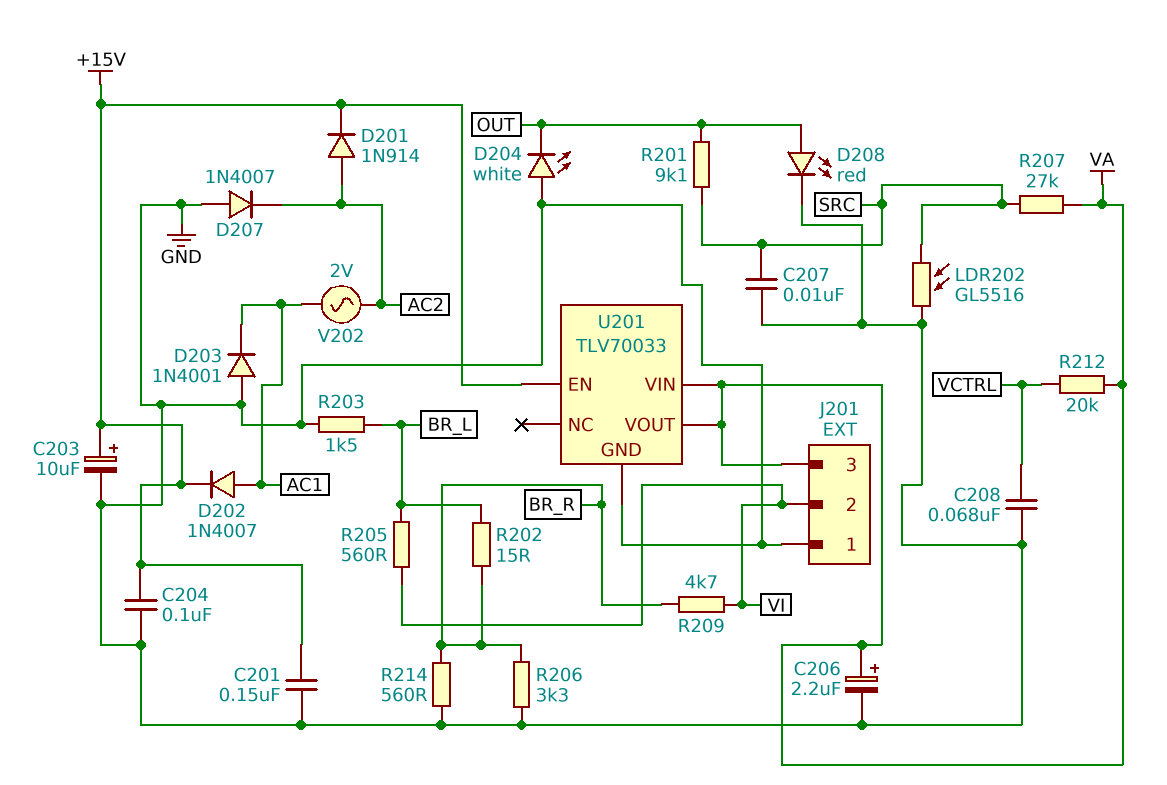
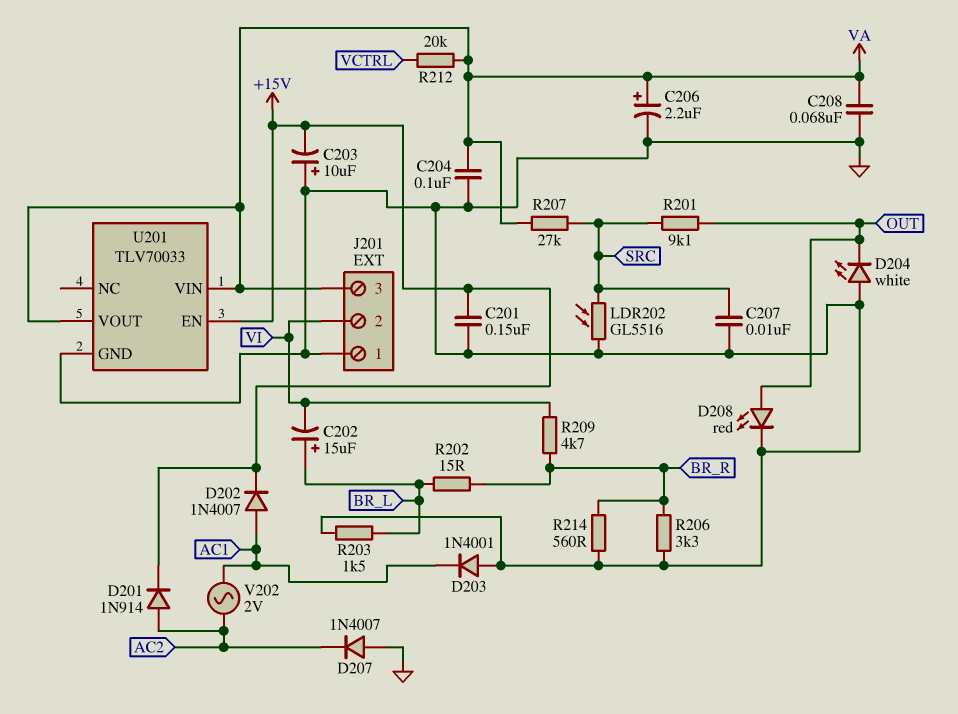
C202: none -> 15uF (plus BR_L, minus VI)
C203: 10uF (plus +15V, minus GND) -> 10uF (plus GND, minus +15V)
C204: 100nF (+15V, GND) -> 100nF (GND, VA)
C208: 68nF (GND, VCTRL) -> 68nF (GND, VA)
R205: 560 (BR_L, VI) -> none

